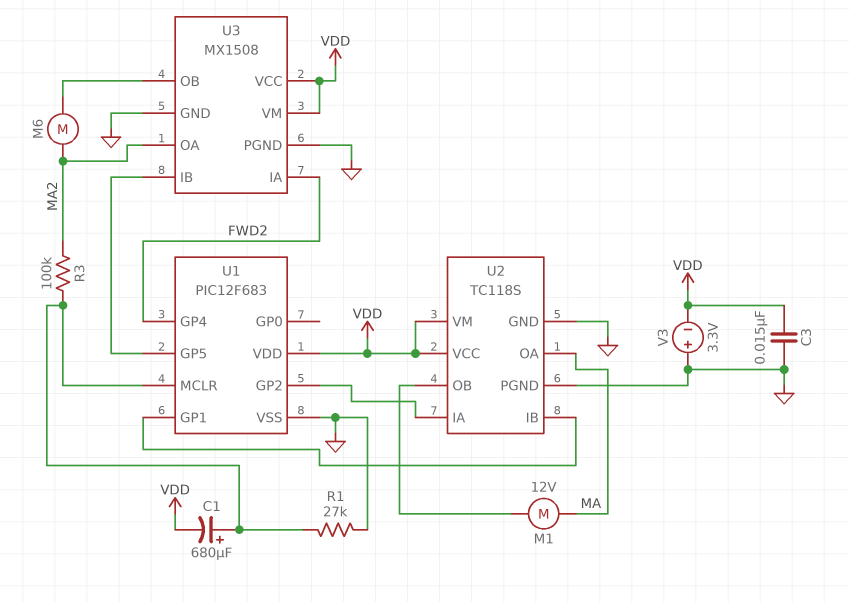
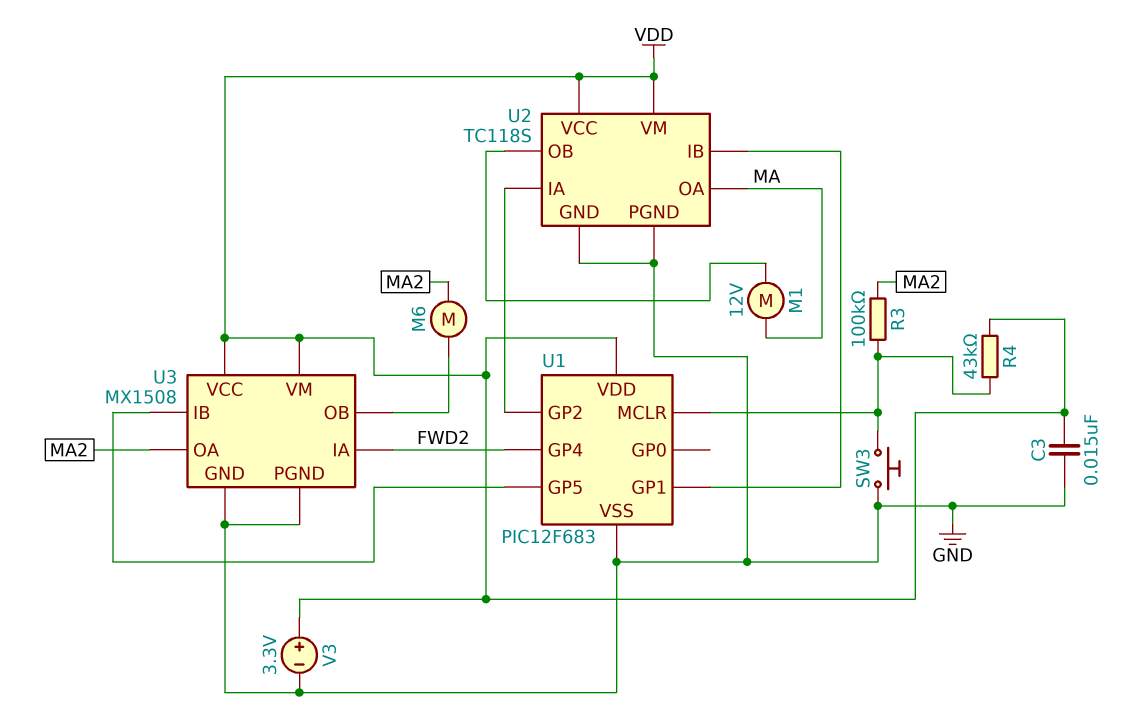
C1: 680uF (plus U1/MCLR, minus VDD) -> none
R1: 27k (GND, U1/MCLR) -> none
R4: none -> 43k (U1/MCLR, VDD)
SW3: none -> button (GND, U1/MCLR)
V3: 3.3V (plus GND, minus VDD) -> 3.3V (plus VDD, minus GND)

